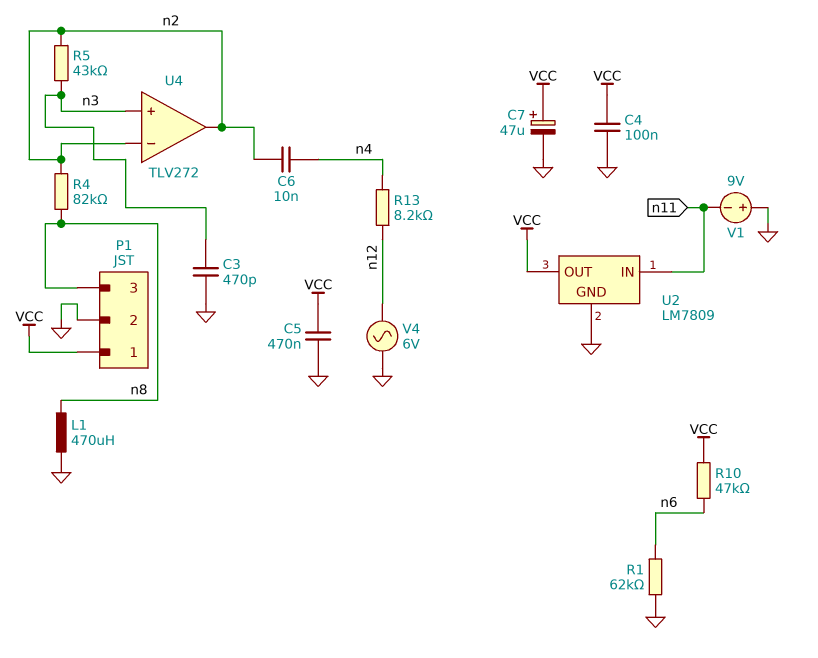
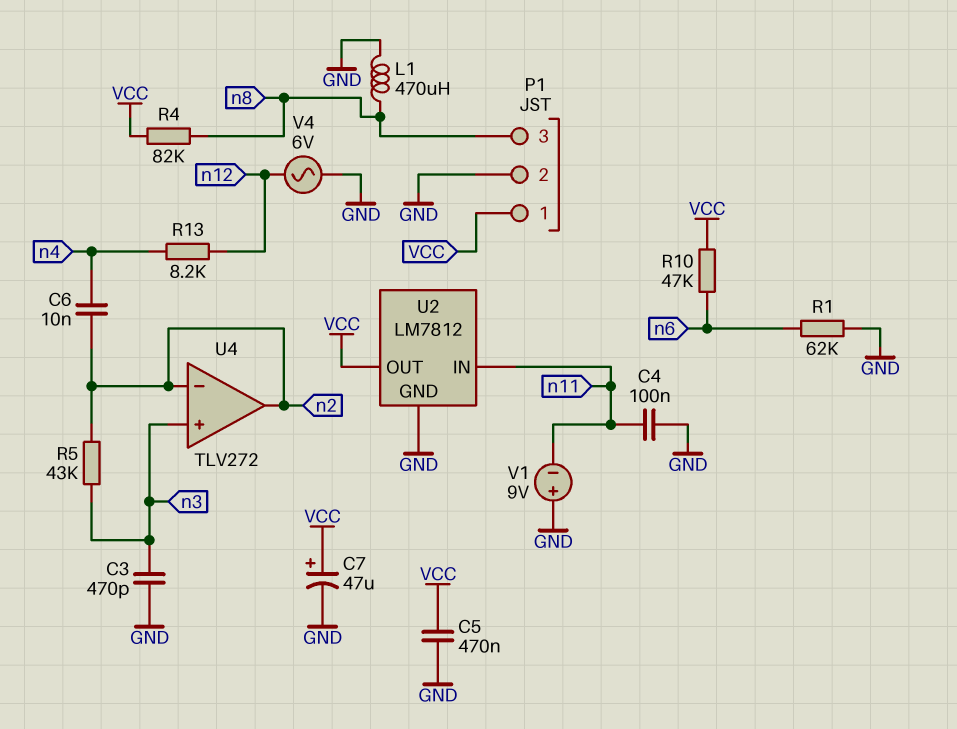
C4: 100nF (GND, VCC) -> 100nF (GND, n11)
R4: 82k (n2, n8) -> 82k (VCC, n8)
U2: LM7809 -> LM7812

